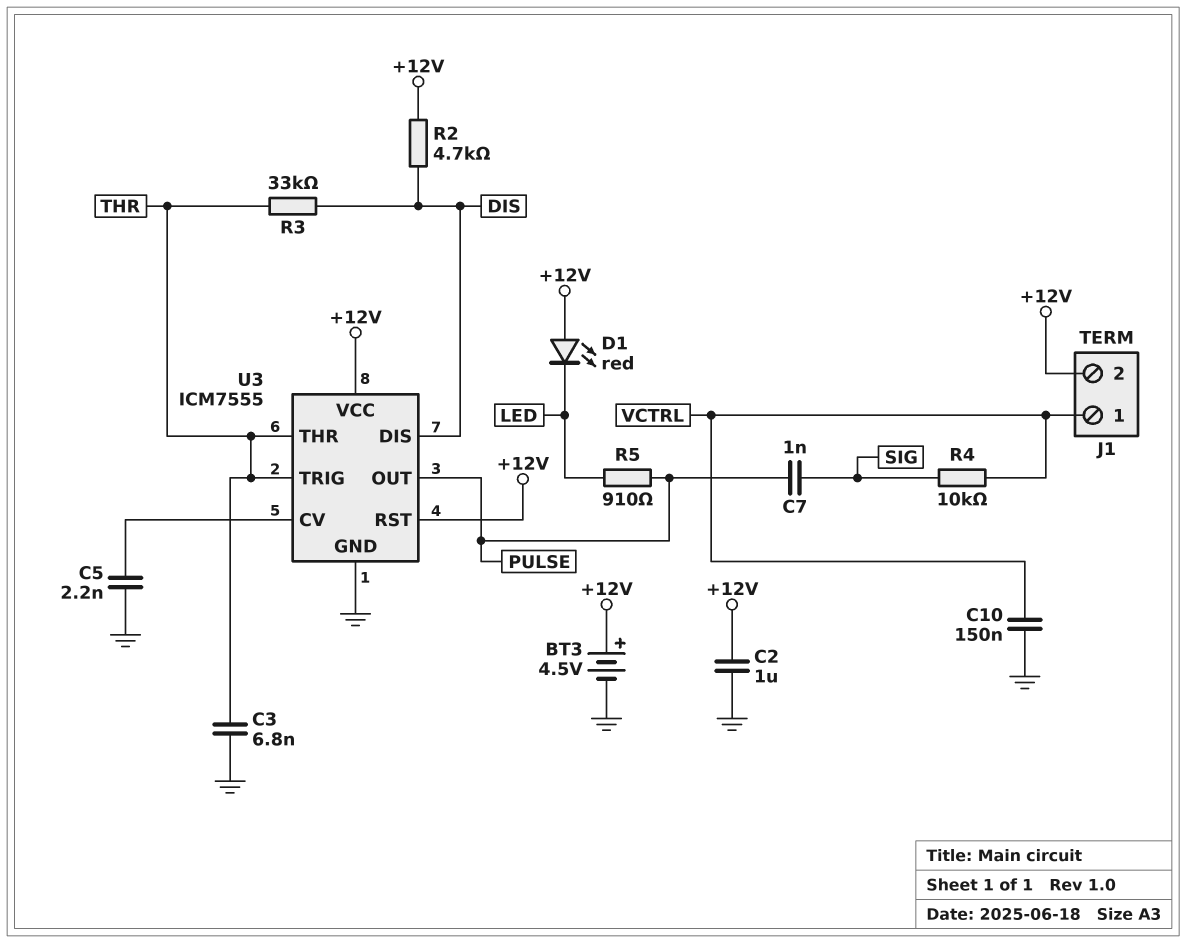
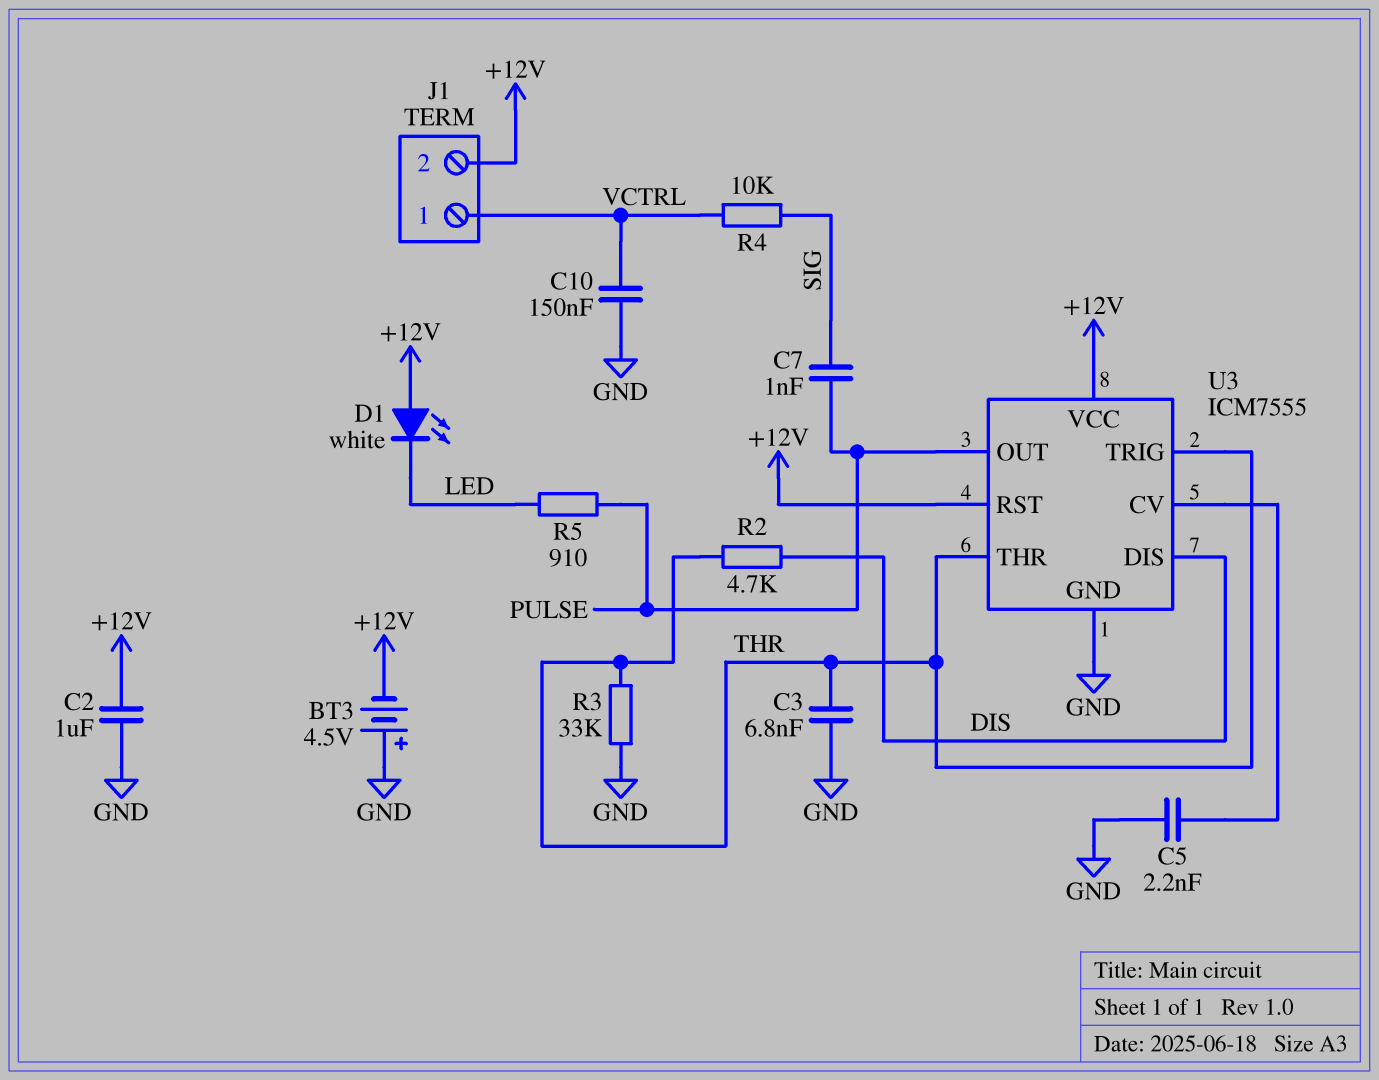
BT3: 4.5V (plus +12V, minus GND) -> 4.5V (plus GND, minus +12V)
D1: LED red (A +12V, K LED) -> LED white (A +12V, K LED)
R2: 4.7k (+12V, DIS) -> 4.7k (DIS, THR)
R3: 33k (DIS, THR) -> 33k (GND, THR)

